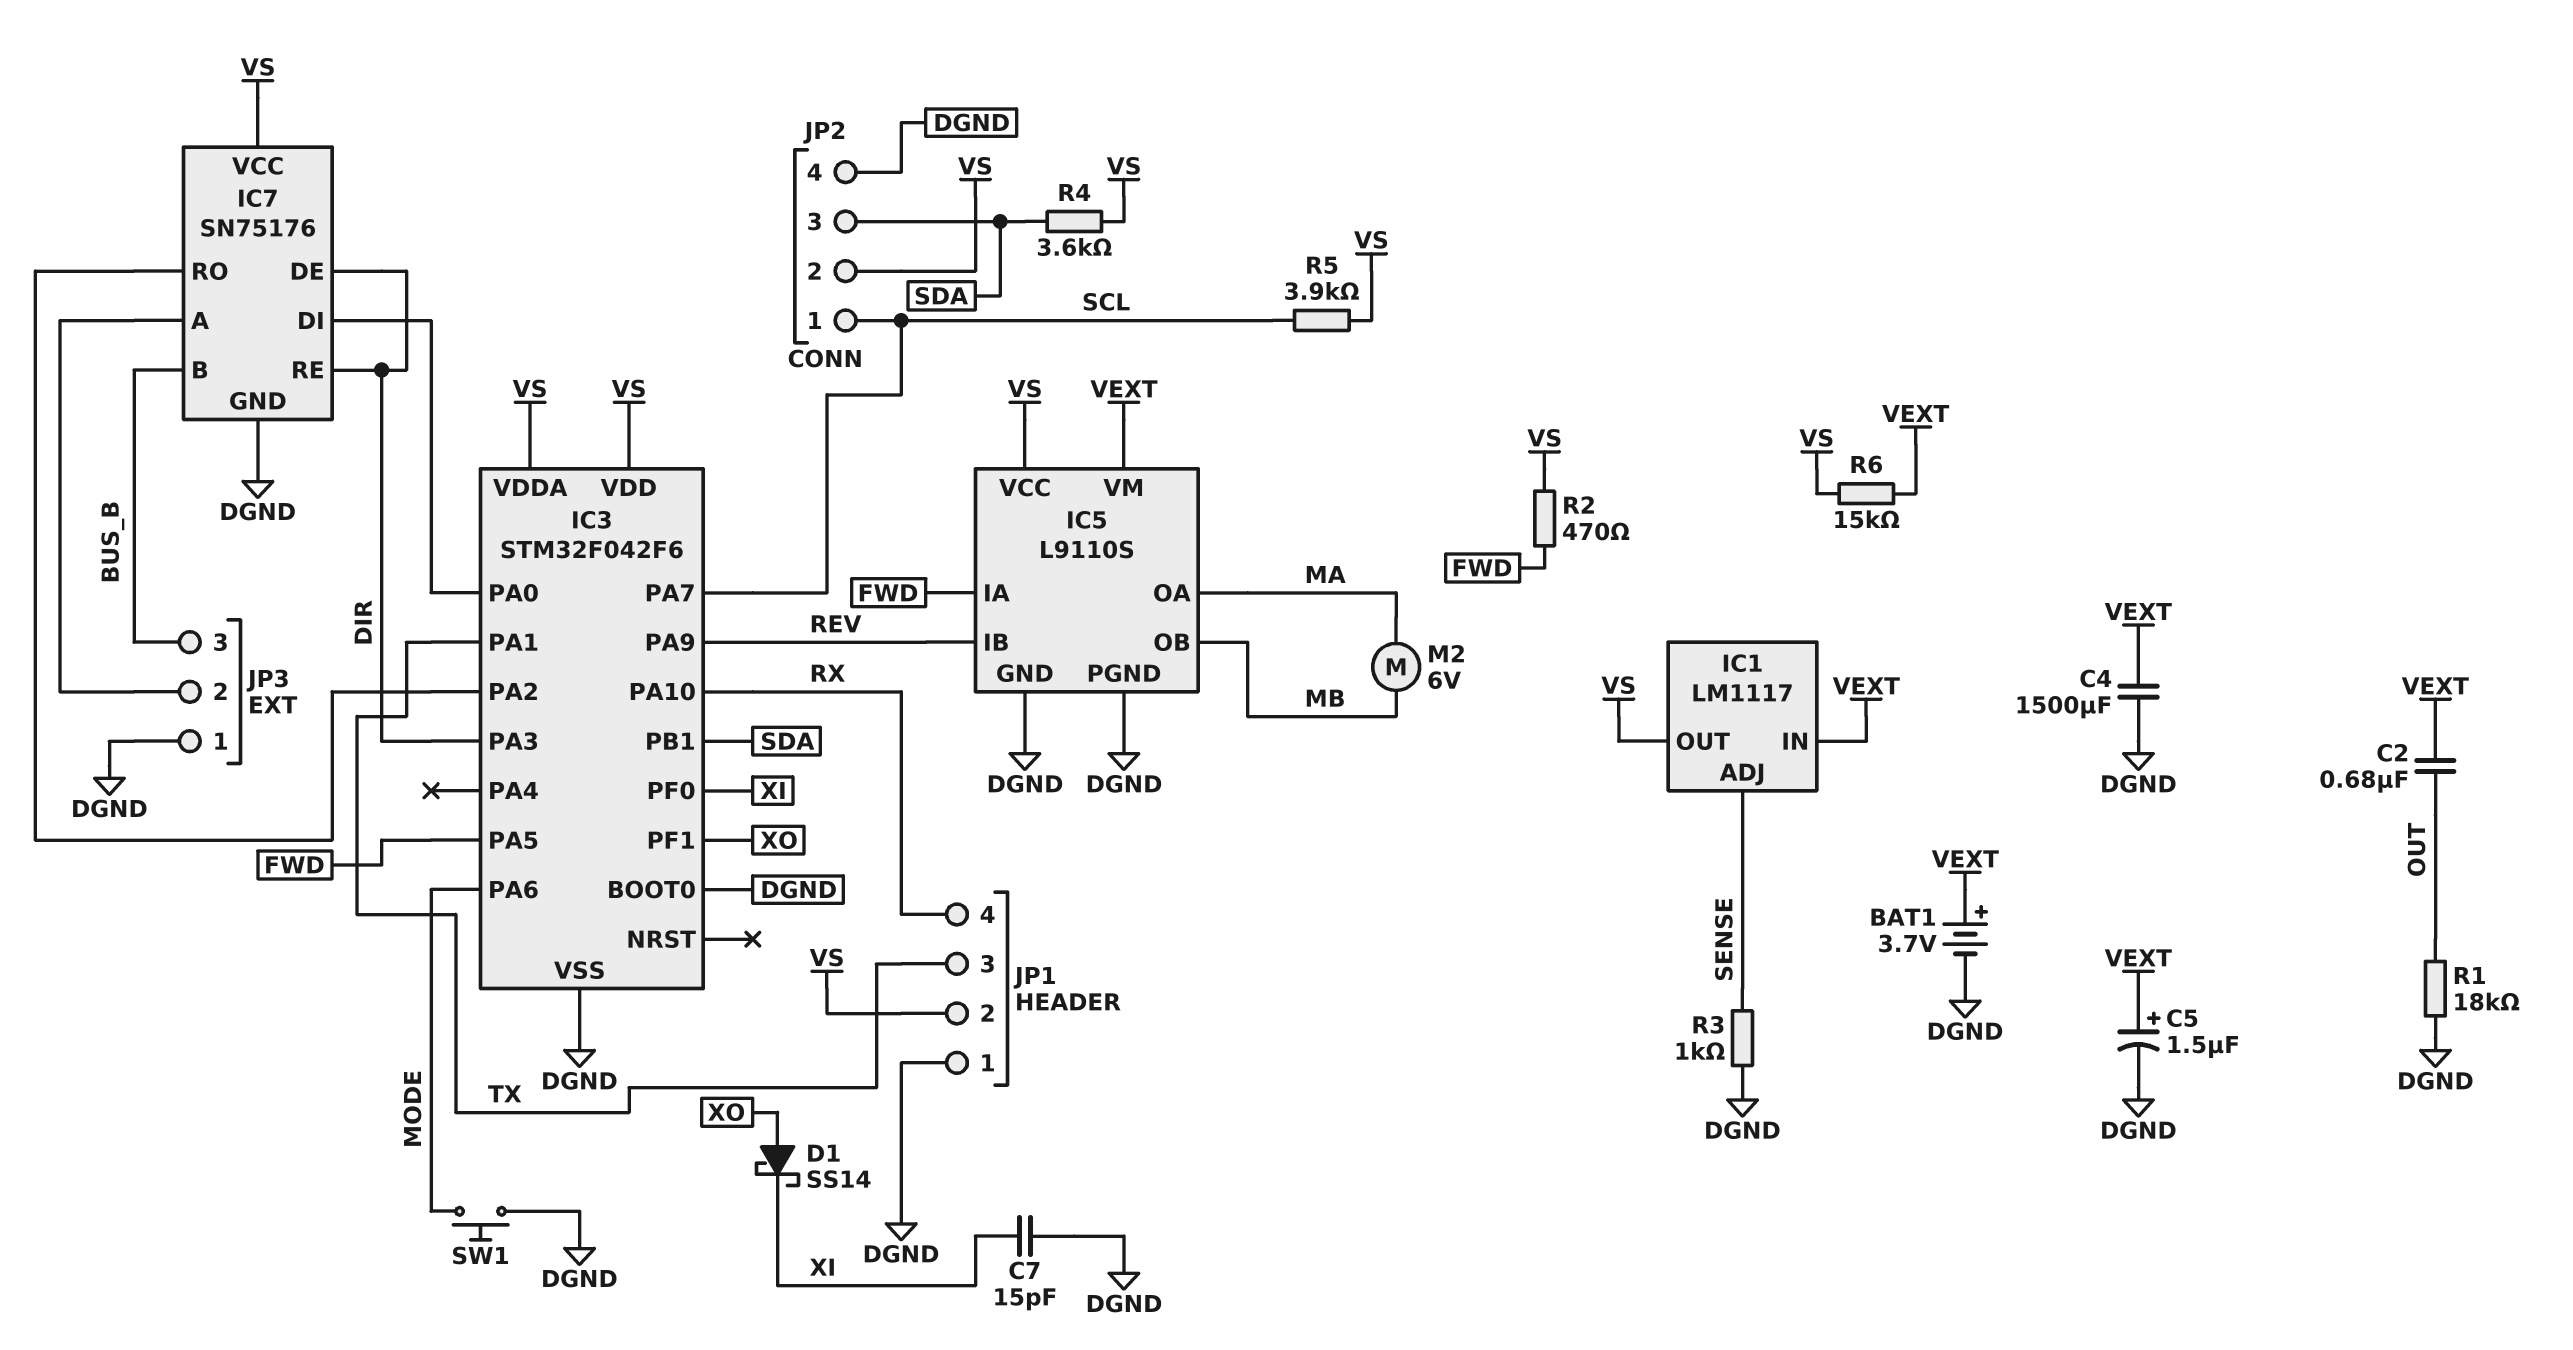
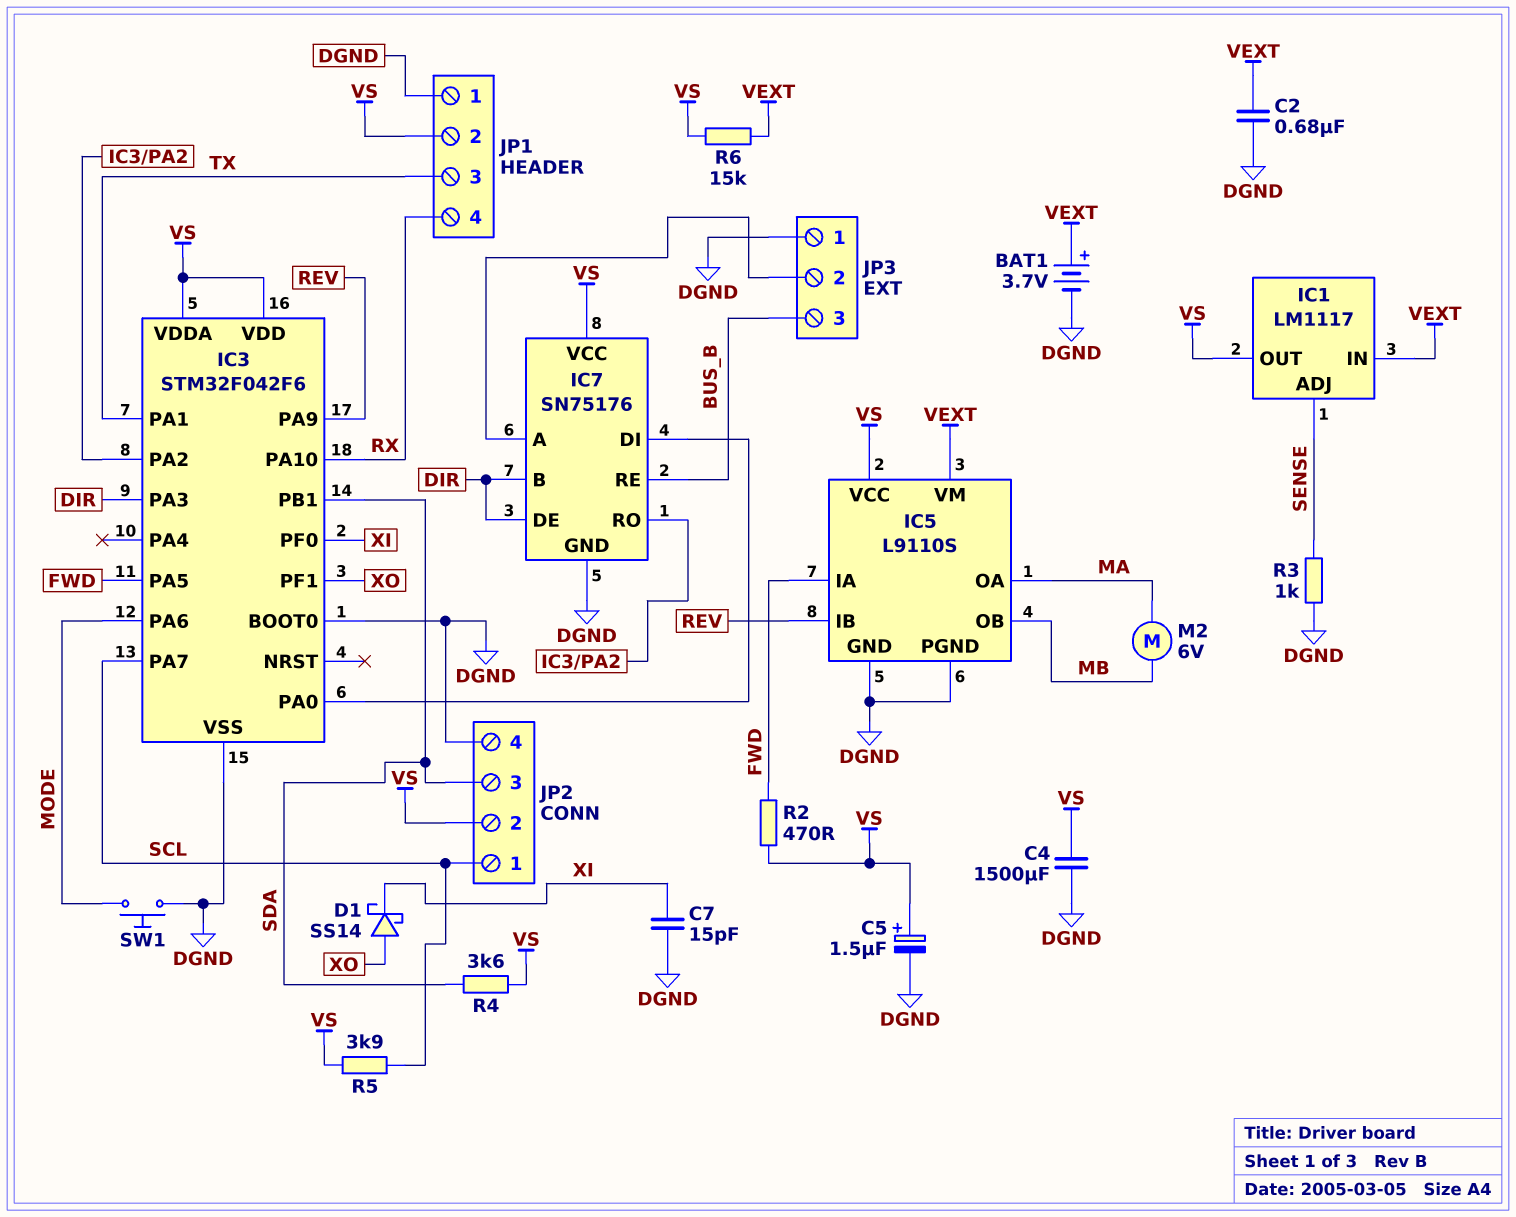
C2: 680nF (OUT, VEXT) -> 680nF (DGND, VEXT)
C4: 1500uF (DGND, VEXT) -> 1500uF (DGND, VS)
C5: 1.5uF (plus VEXT, minus DGND) -> 1.5uF (plus VS, minus DGND)
IC7 pin B: BUS_B -> DIR
IC7 pin RE: DIR -> BUS_B
R1: 18k (DGND, OUT) -> none

